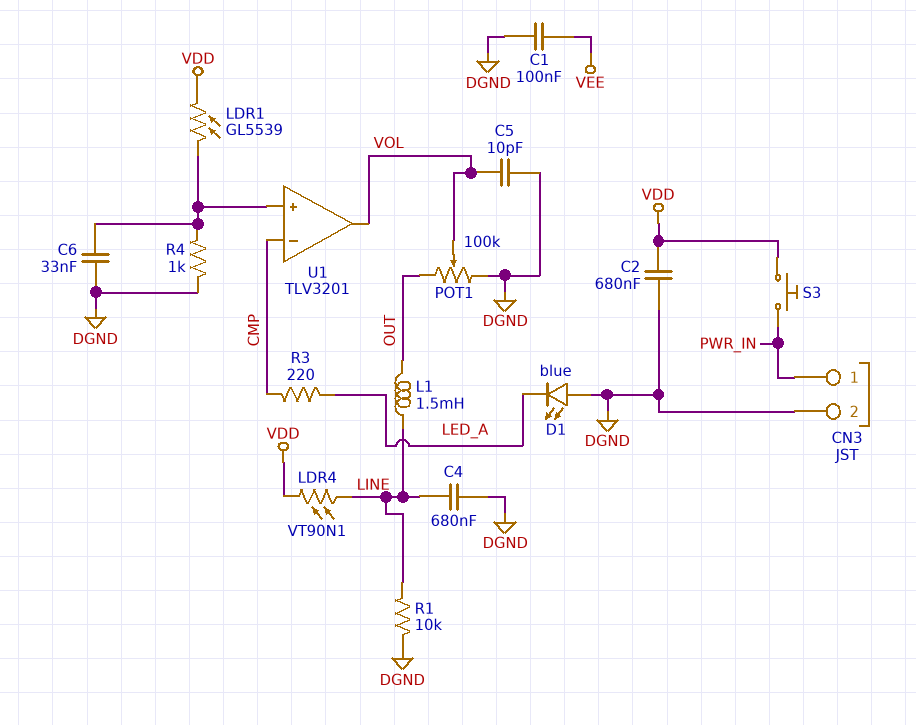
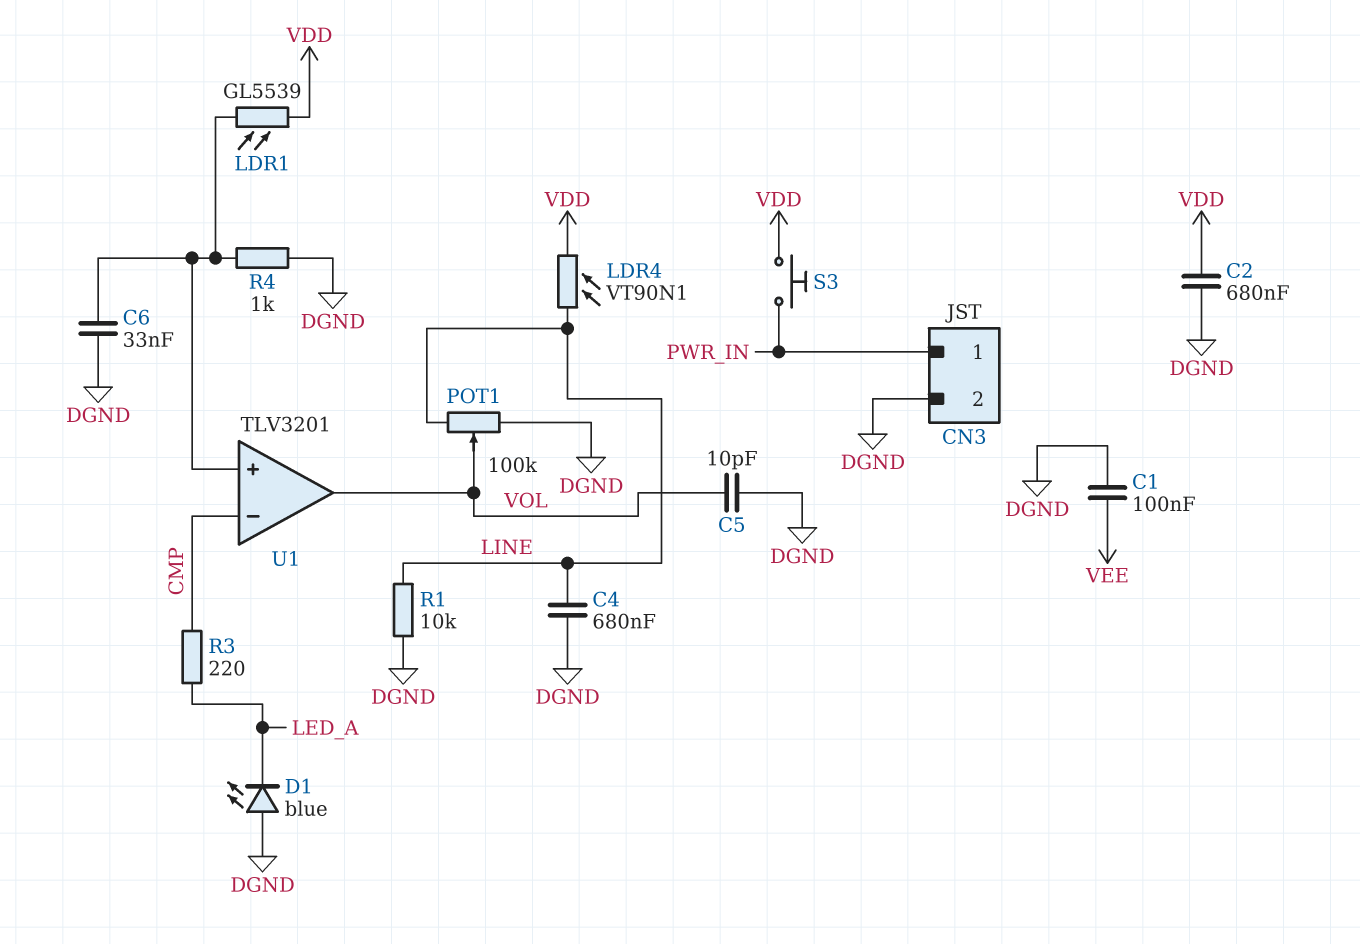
L1: 1.5mH (LINE, OUT) -> none
POT1: 100k (DGND, OUT, wiper VOL) -> 100k (DGND, LINE, wiper VOL)

